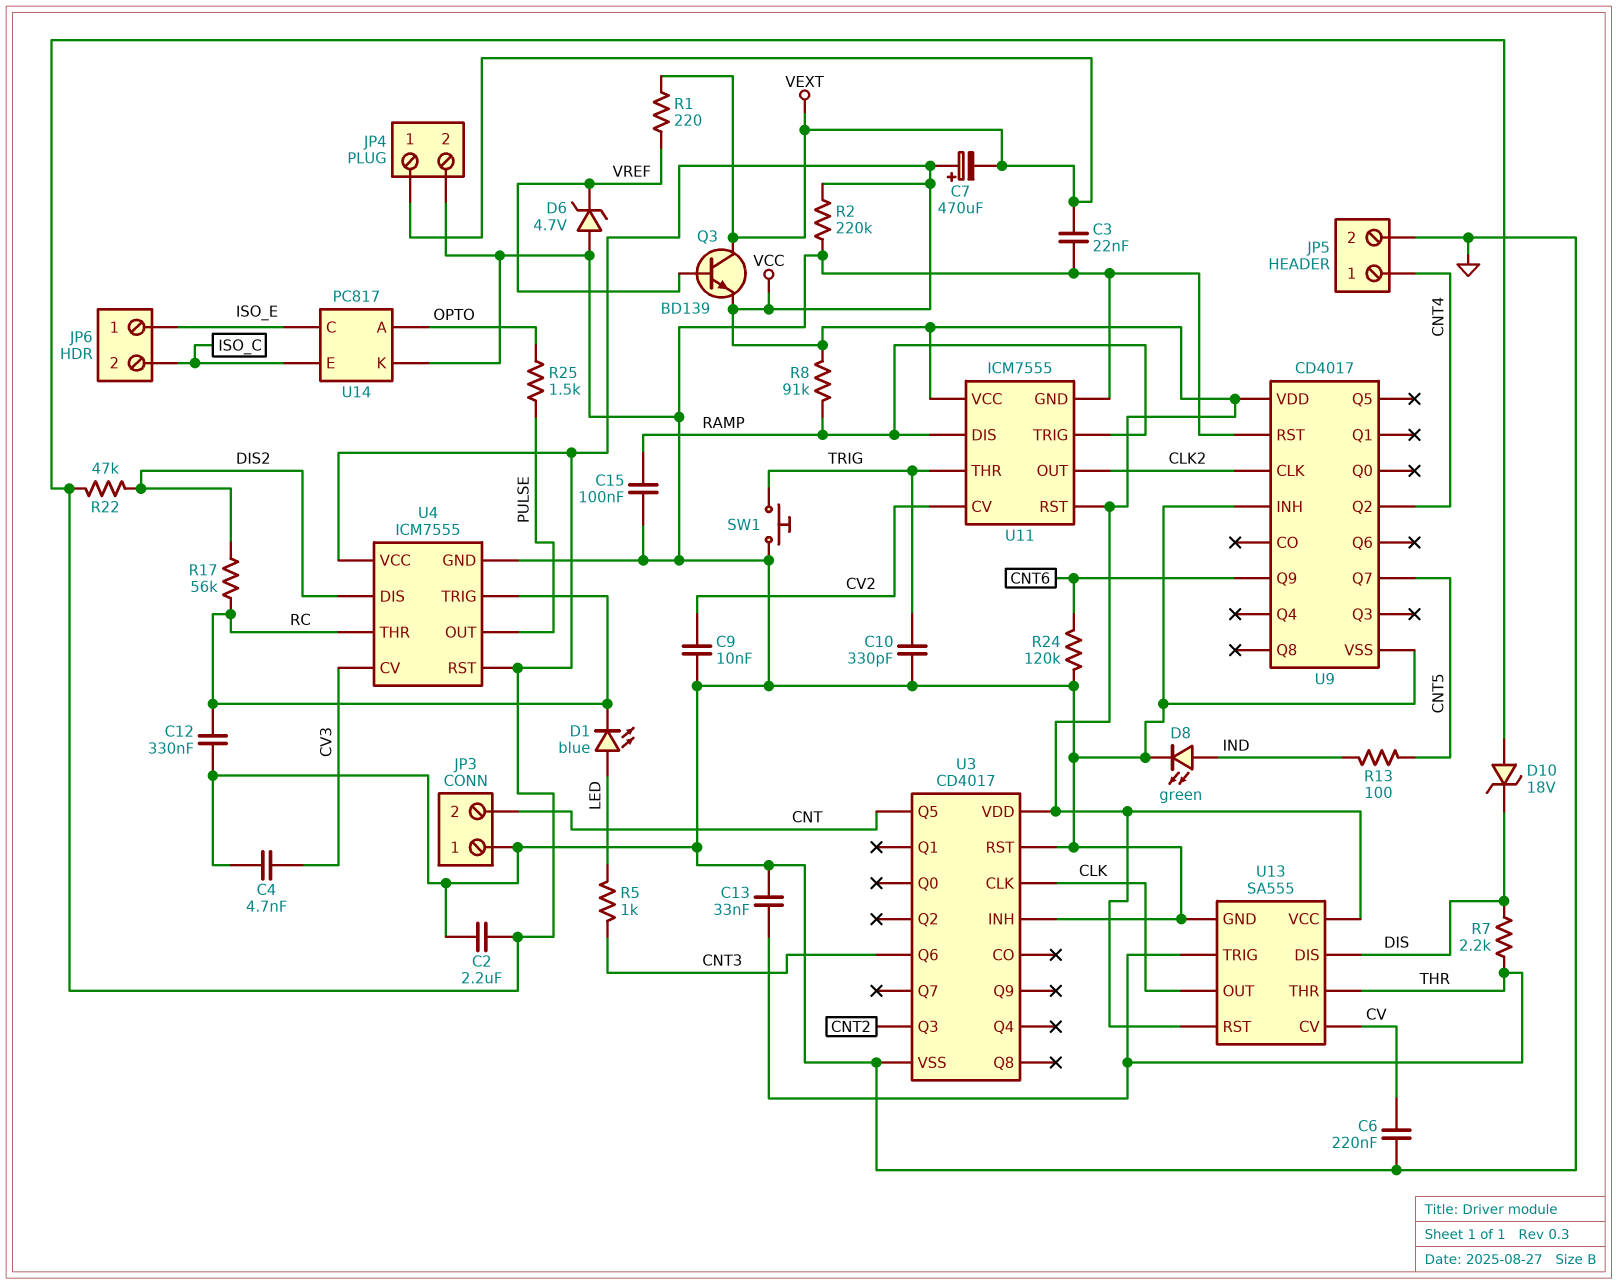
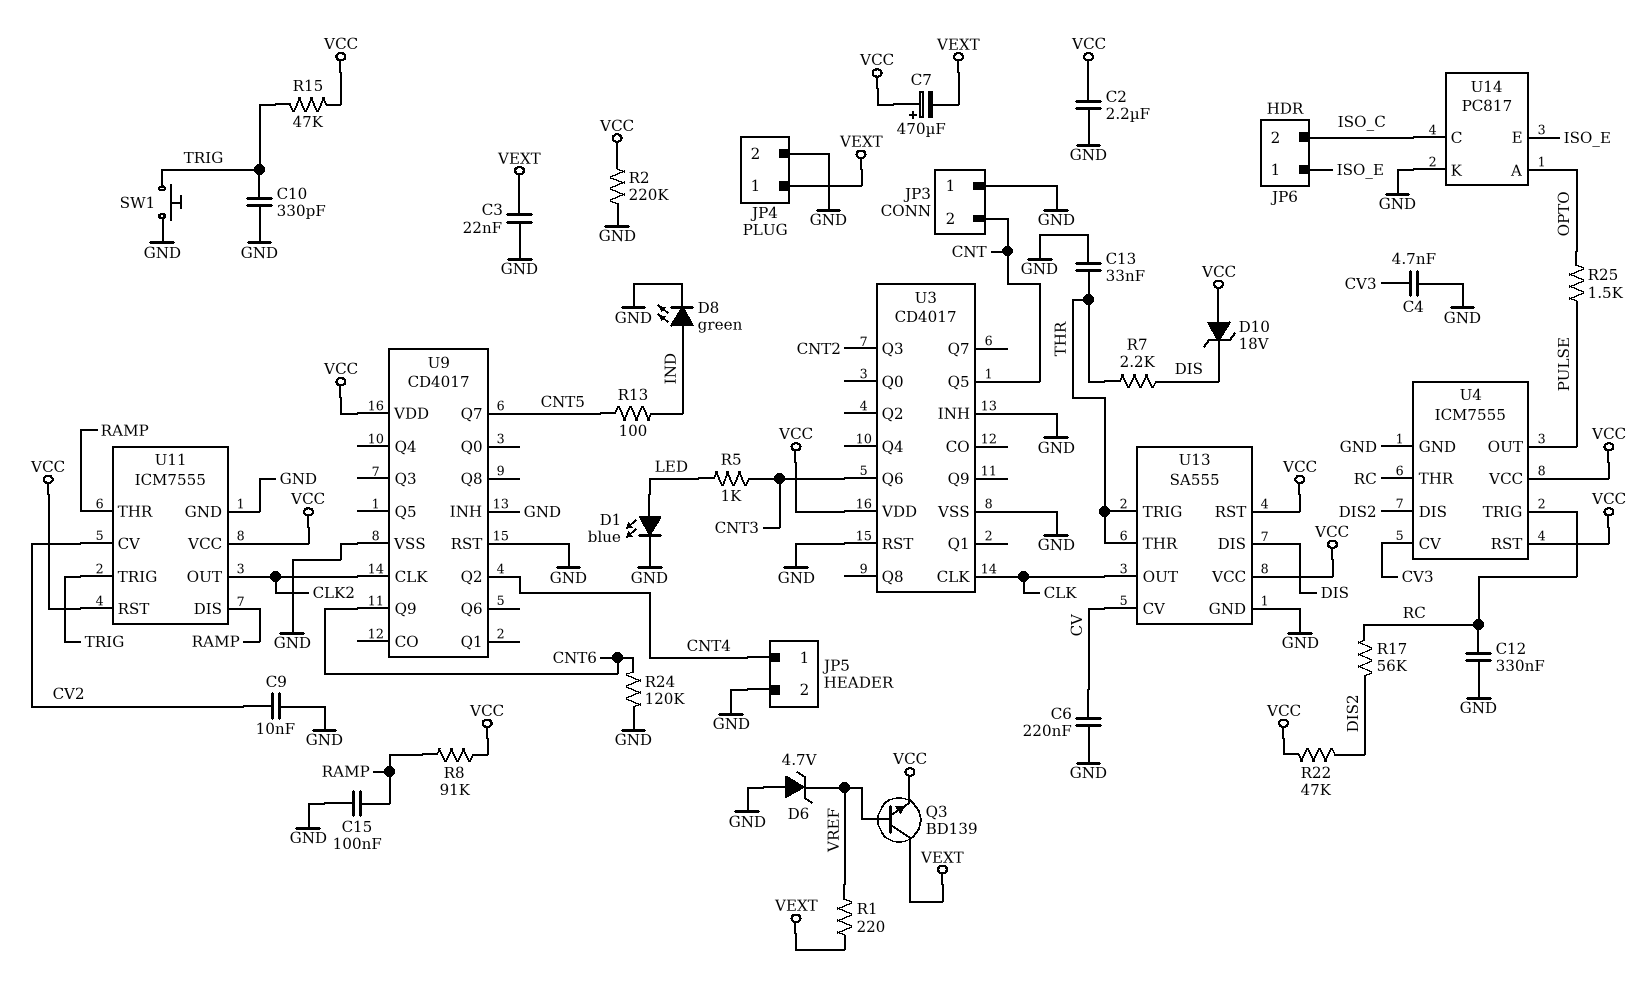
D1: LED blue (A LED, K RC) -> LED blue (A LED, K GND)
R15: none -> 47k (TRIG, VCC)
U11 pin THR: TRIG -> RAMP
U11 pin TRIG: RAMP -> TRIG
U14 pin C: ISO_E -> ISO_C
U14 pin E: ISO_C -> ISO_E

